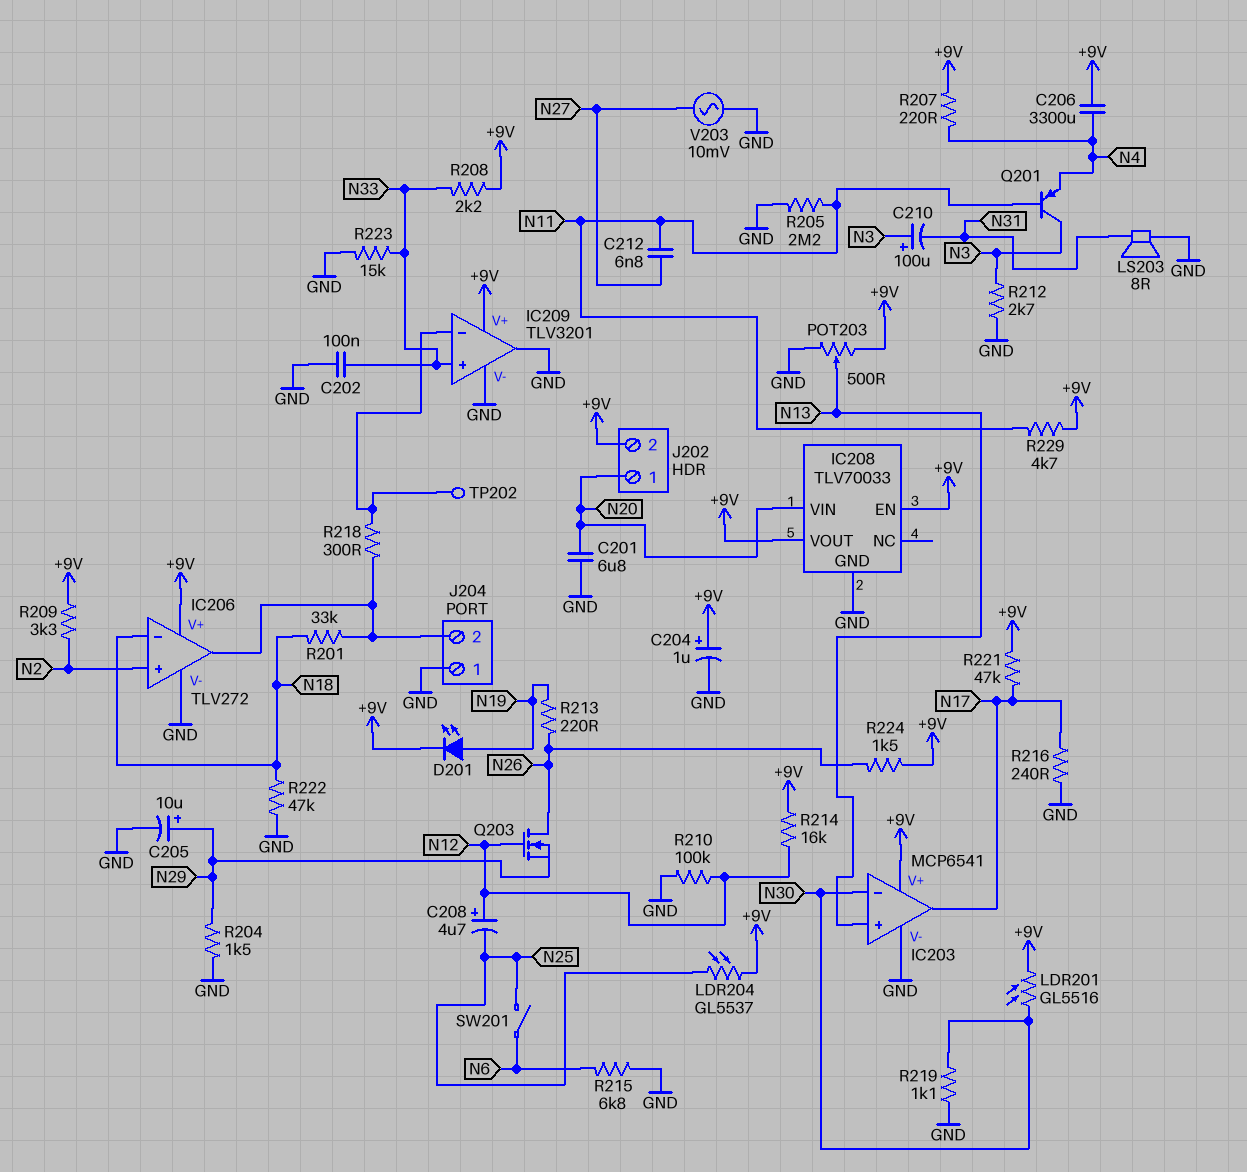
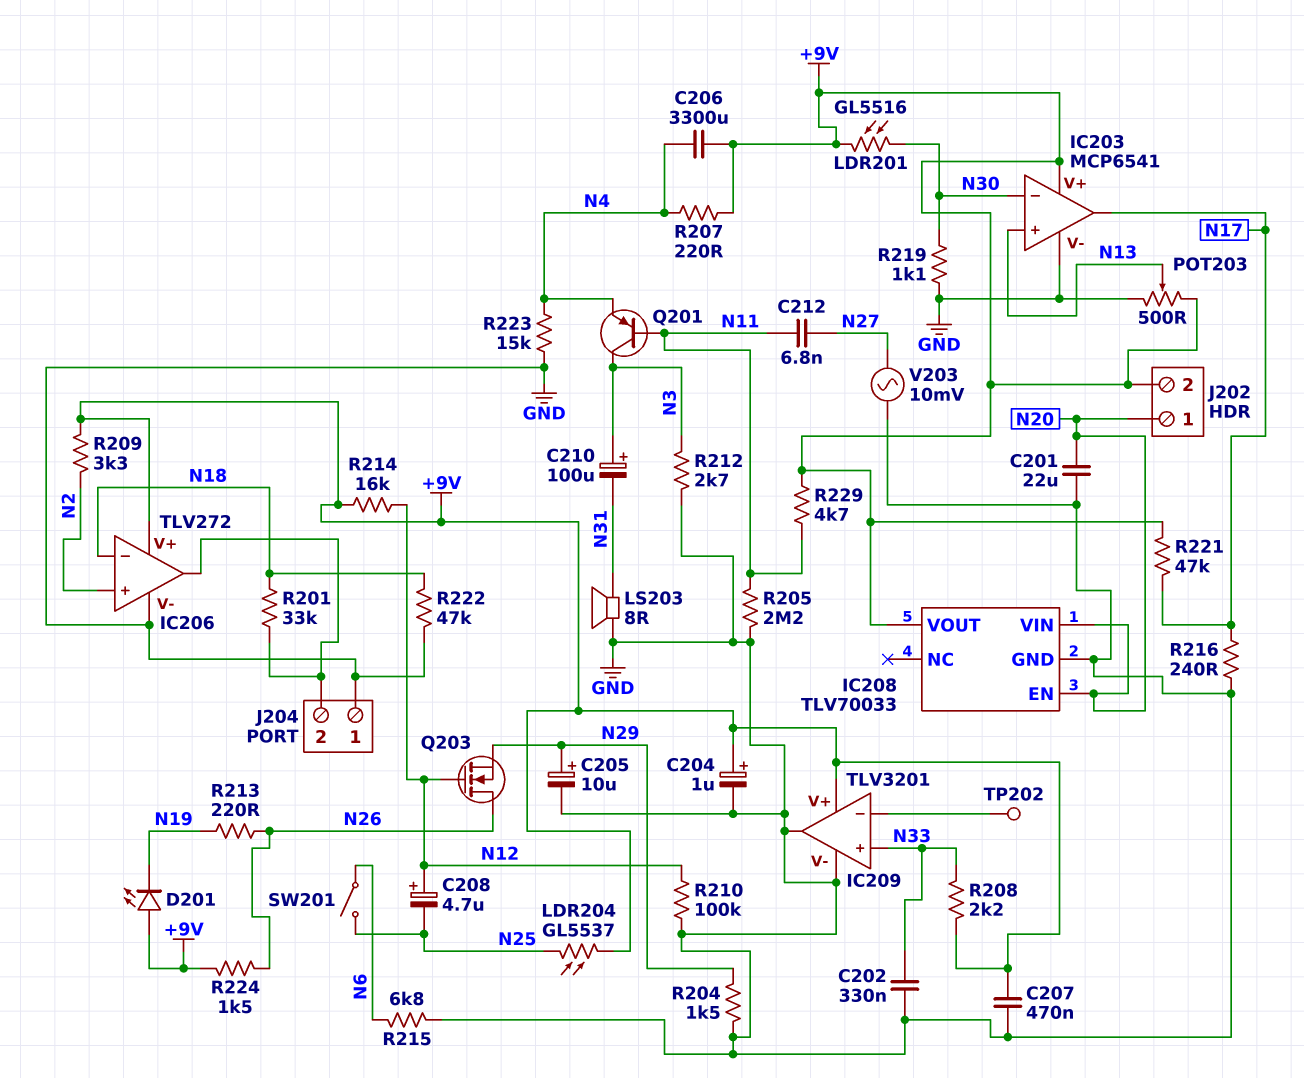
C201: 6.8uF (GND, N20) -> 22uF (GND, N20)
C202: 100nF (GND, N33) -> 330nF (GND, N33)
C207: none -> 470nF (+9V, GND)
D201: LED (A N19, K +9V) -> LED (A +9V, K N19)
IC208 pin EN: +9V -> N20
R218: 300 (IC206/out, IC209/in-) -> none
R223: 15k (GND, N33) -> 15k (GND, N4)

